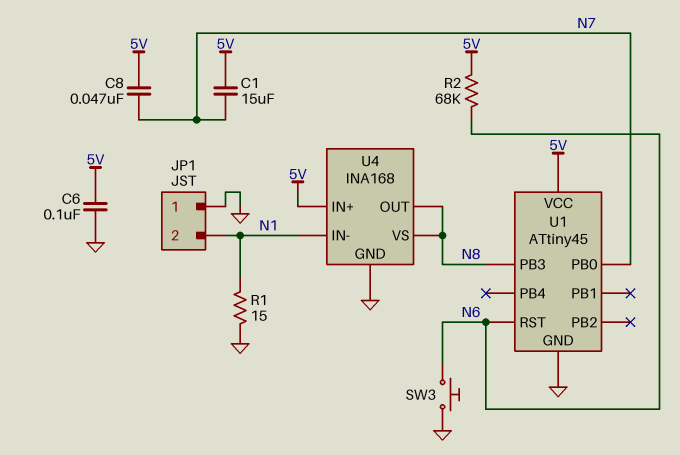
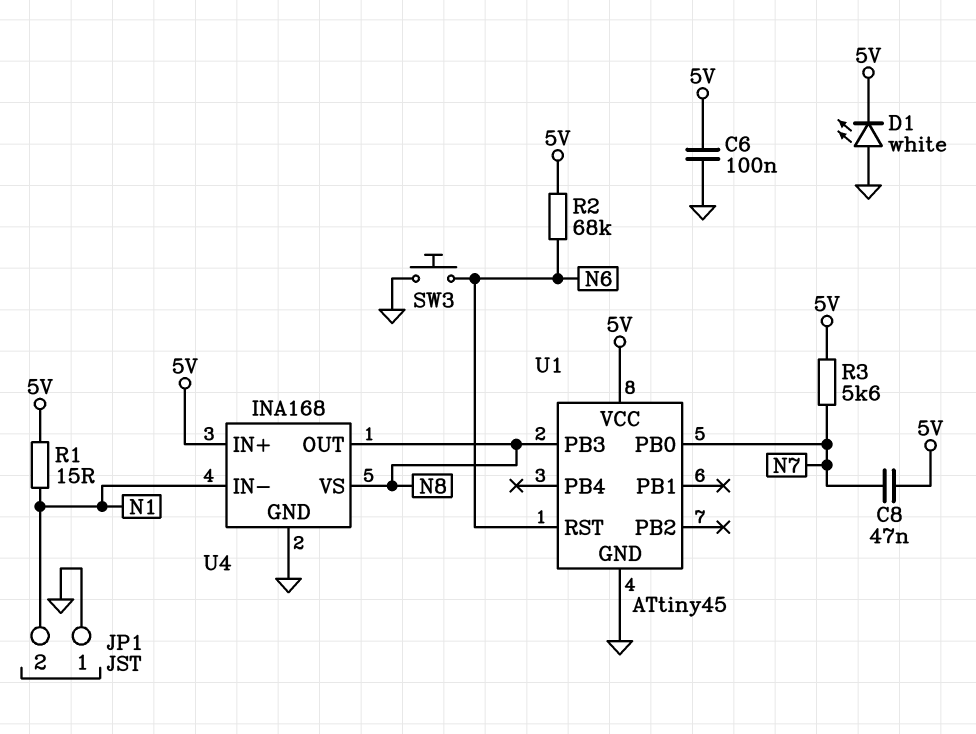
C1: 15uF (5V, N7) -> none
D1: none -> LED white (A GND, K 5V)
R1: 15 (GND, N1) -> 15 (5V, N1)
R3: none -> 5.6k (5V, N7)

